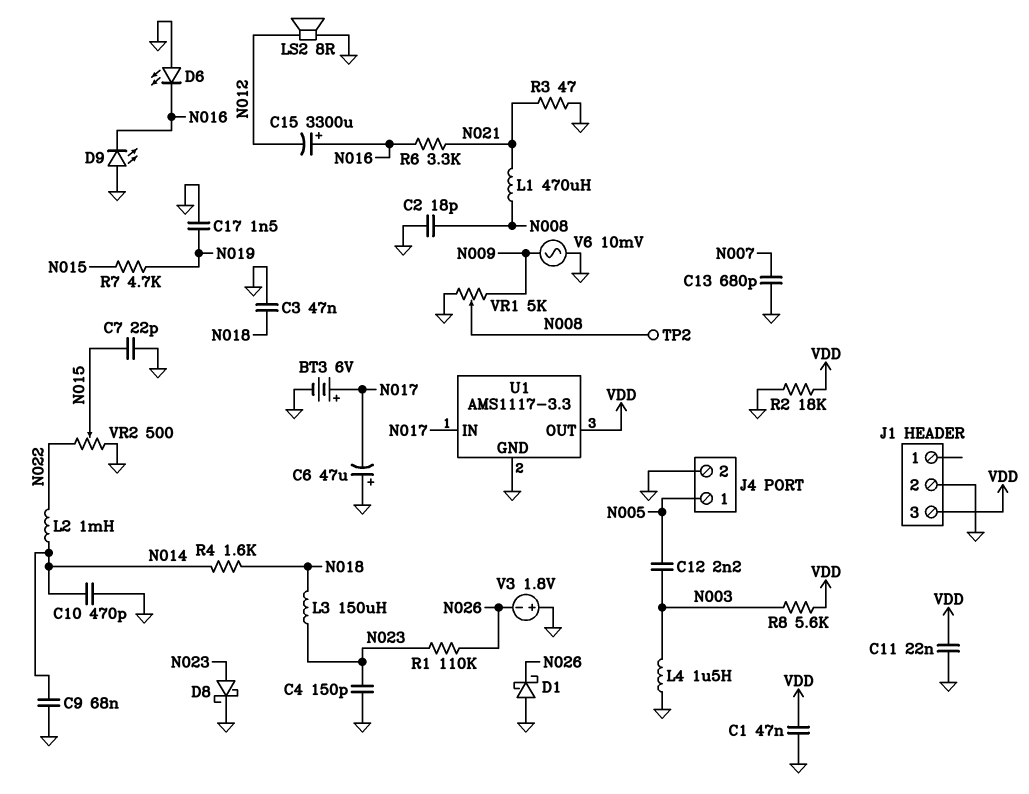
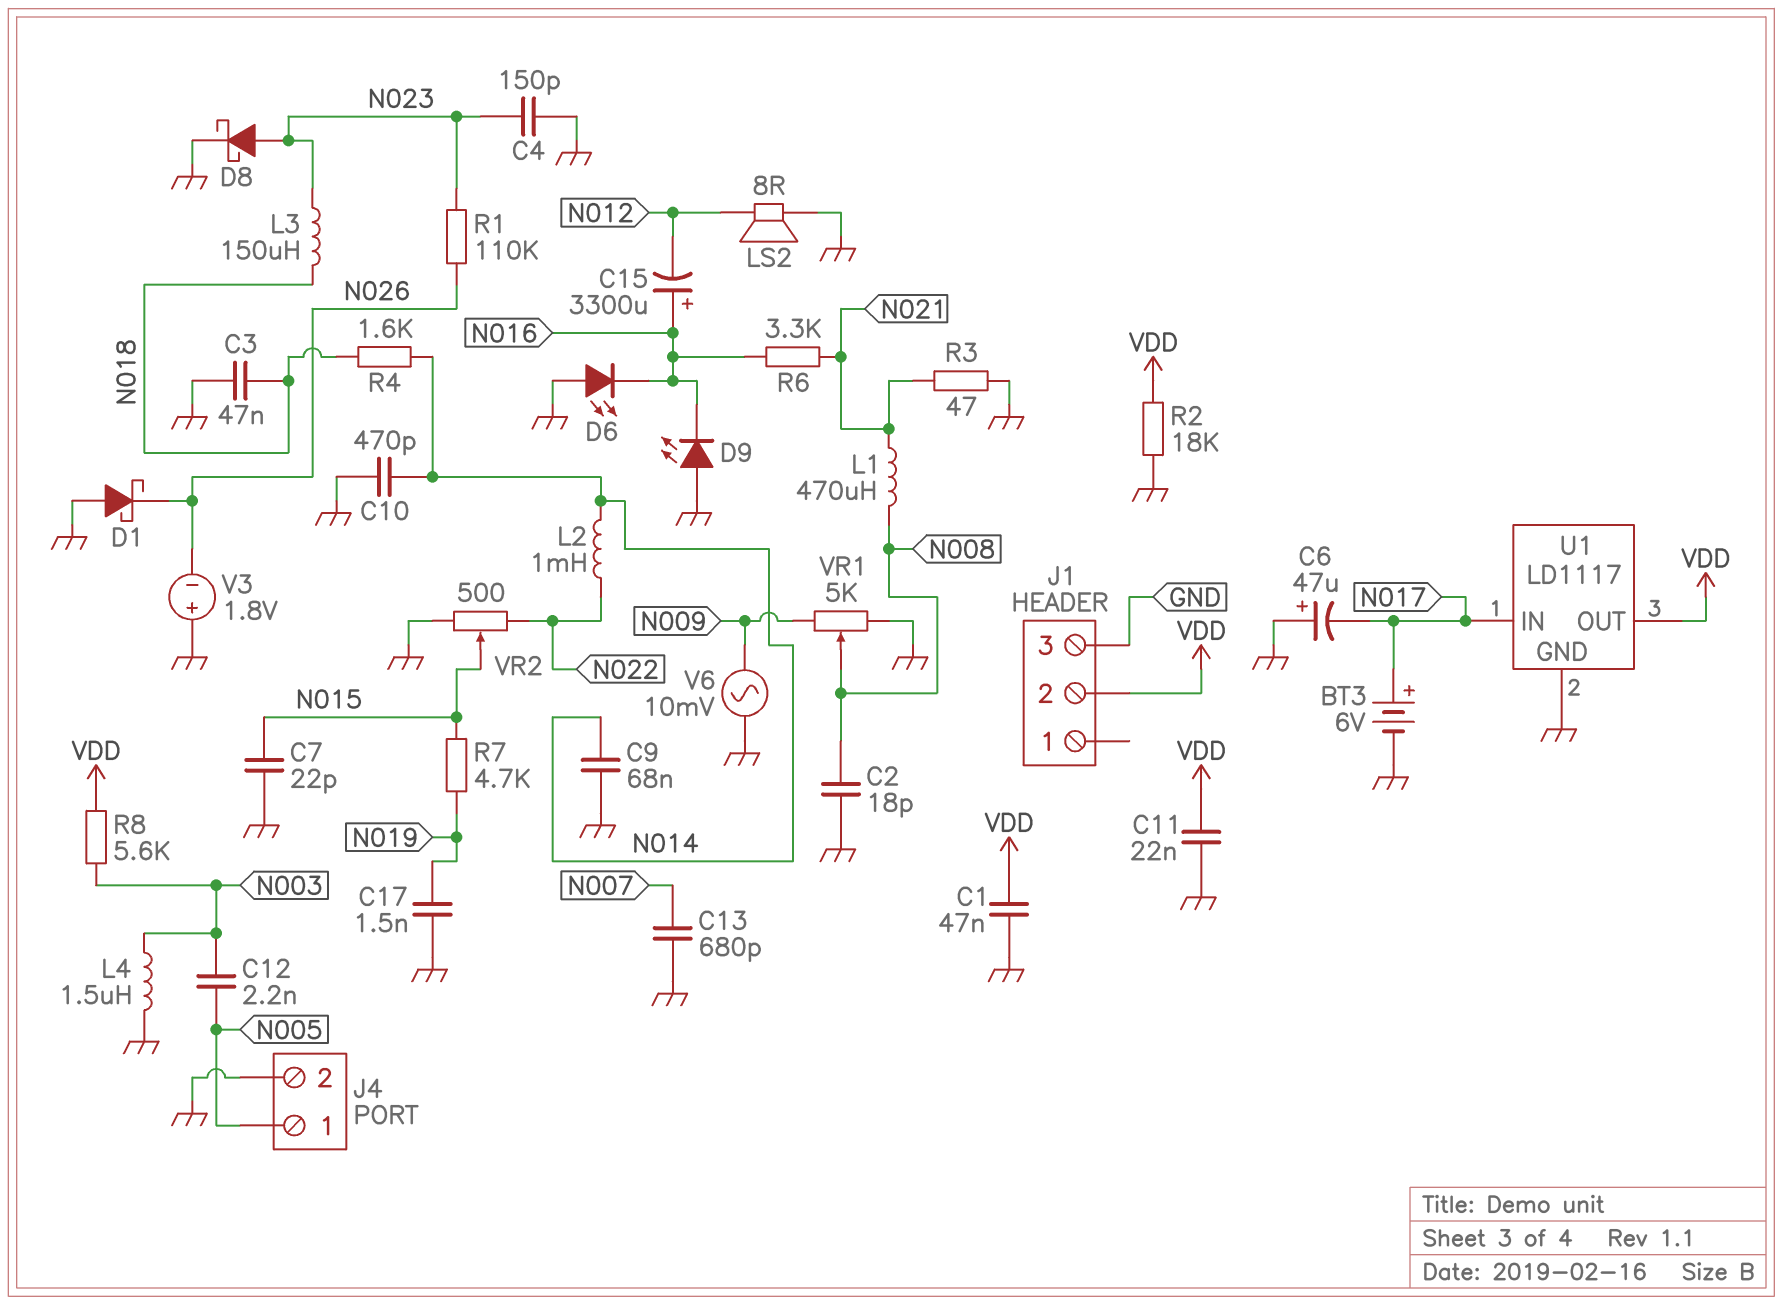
J1 pin 2: GND -> VDD
J1 pin 3: VDD -> GND
TP2: test point (N008) -> none
U1: AMS1117-3.3 -> LD1117

